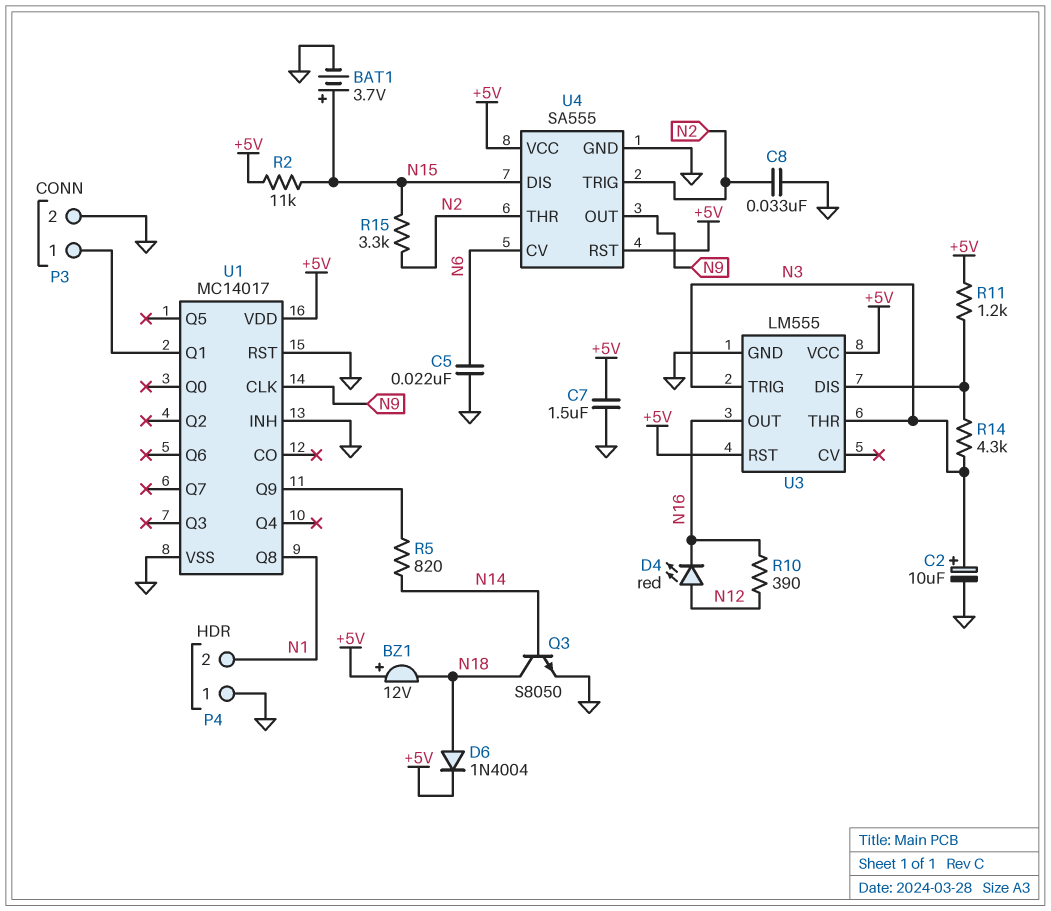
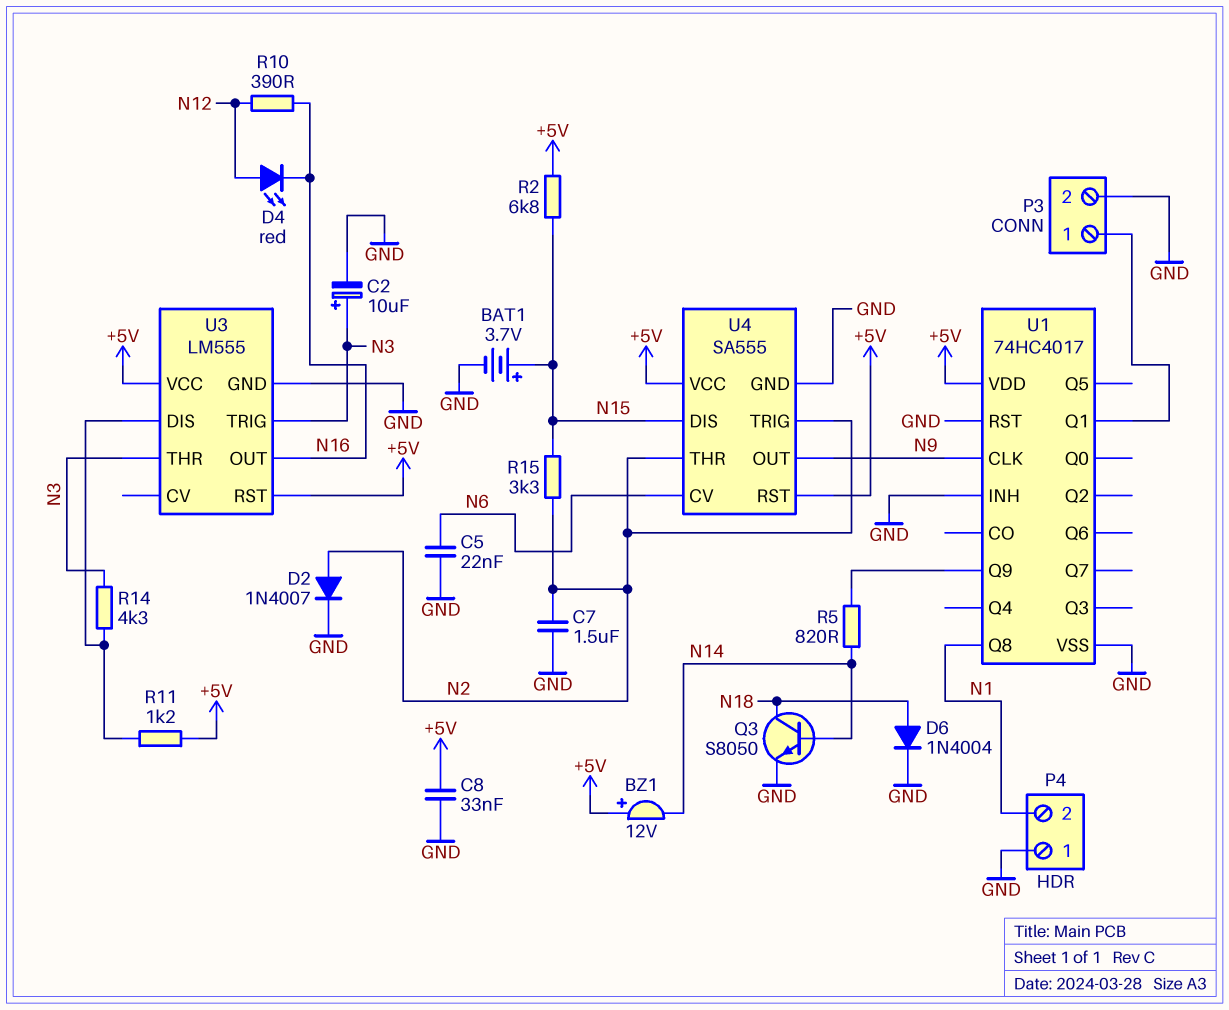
BZ1: buzzer 12V (plus +5V, minus N18) -> buzzer 12V (plus +5V, minus N14)
C7: 1.5uF (+5V, GND) -> 1.5uF (GND, N2)
C8: 33nF (GND, N2) -> 33nF (+5V, GND)
D2: none -> diode 1N4007 (A N2, K GND)
D6: diode 1N4004 (A N18, K +5V) -> diode 1N4004 (A N18, K GND)
R2: 11k (+5V, N15) -> 6.8k (+5V, N15)
U1: MC14017 -> 74HC4017

